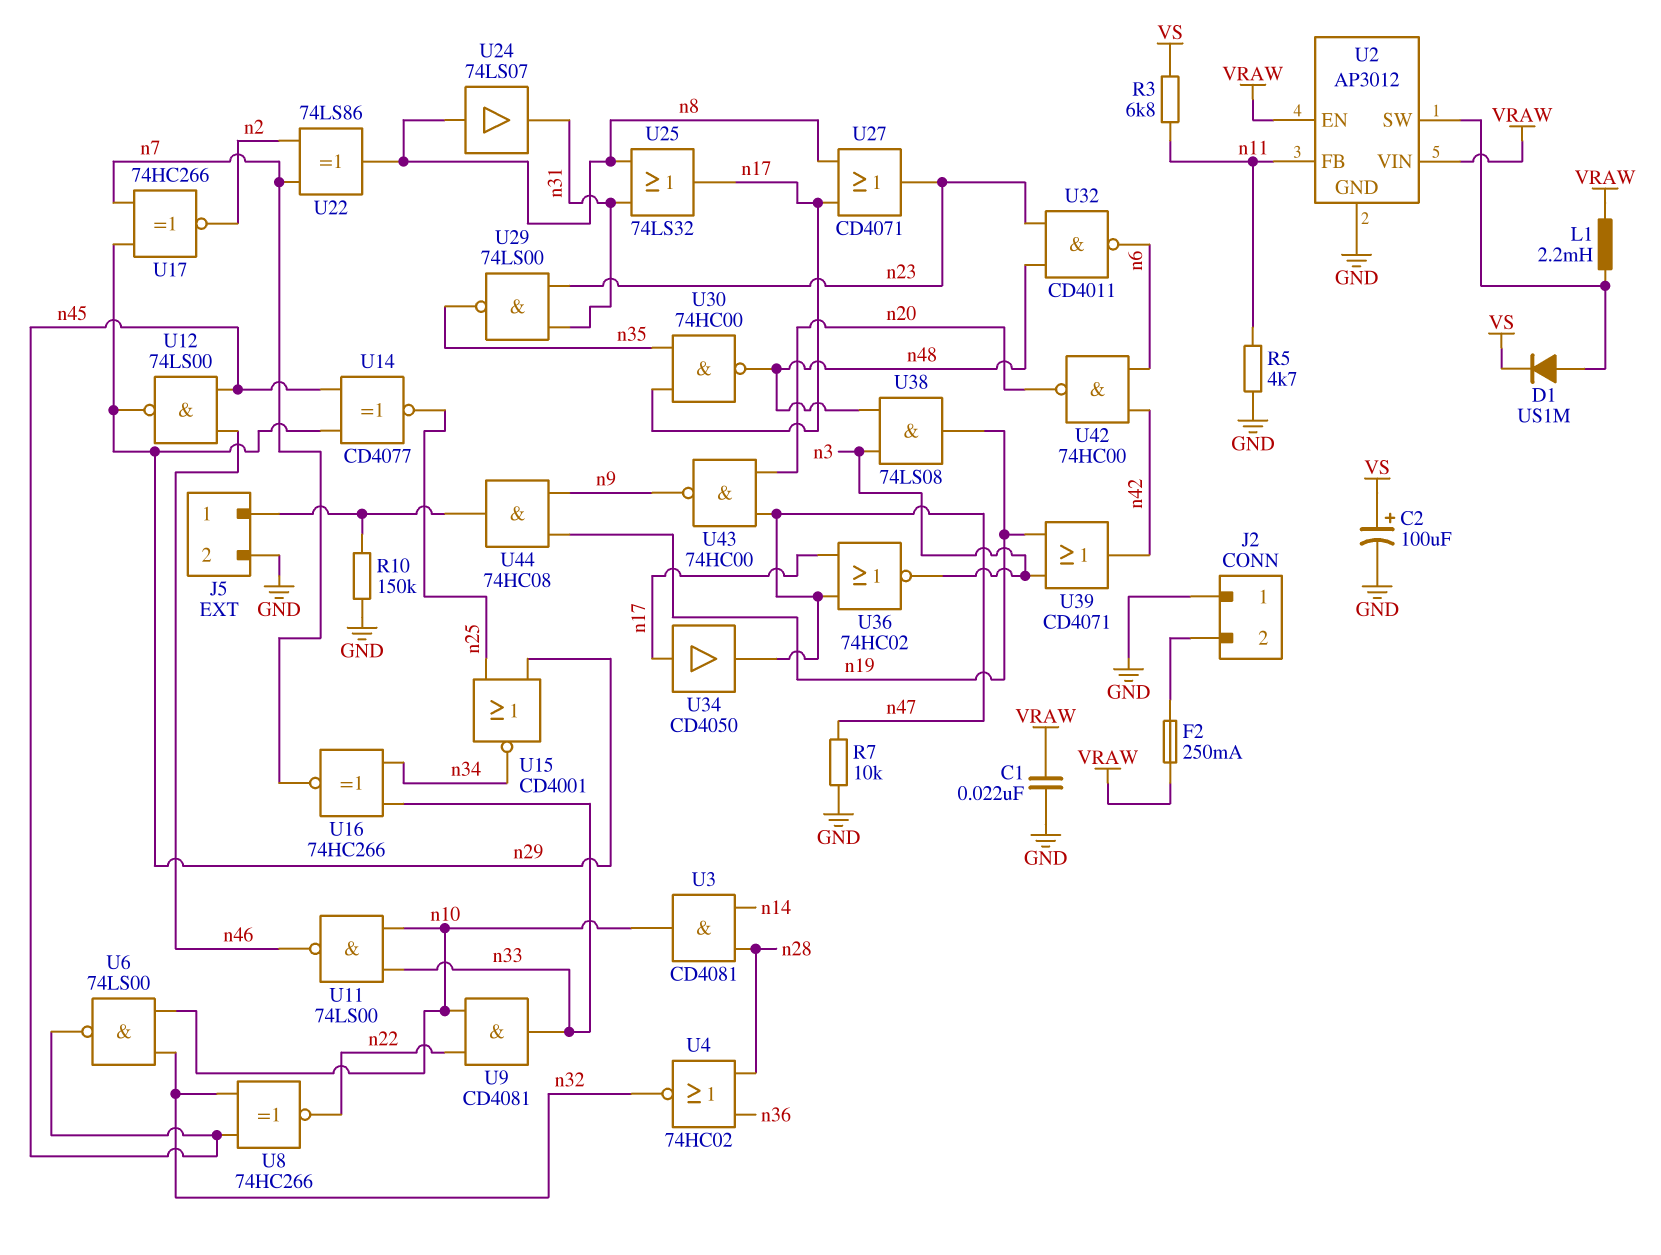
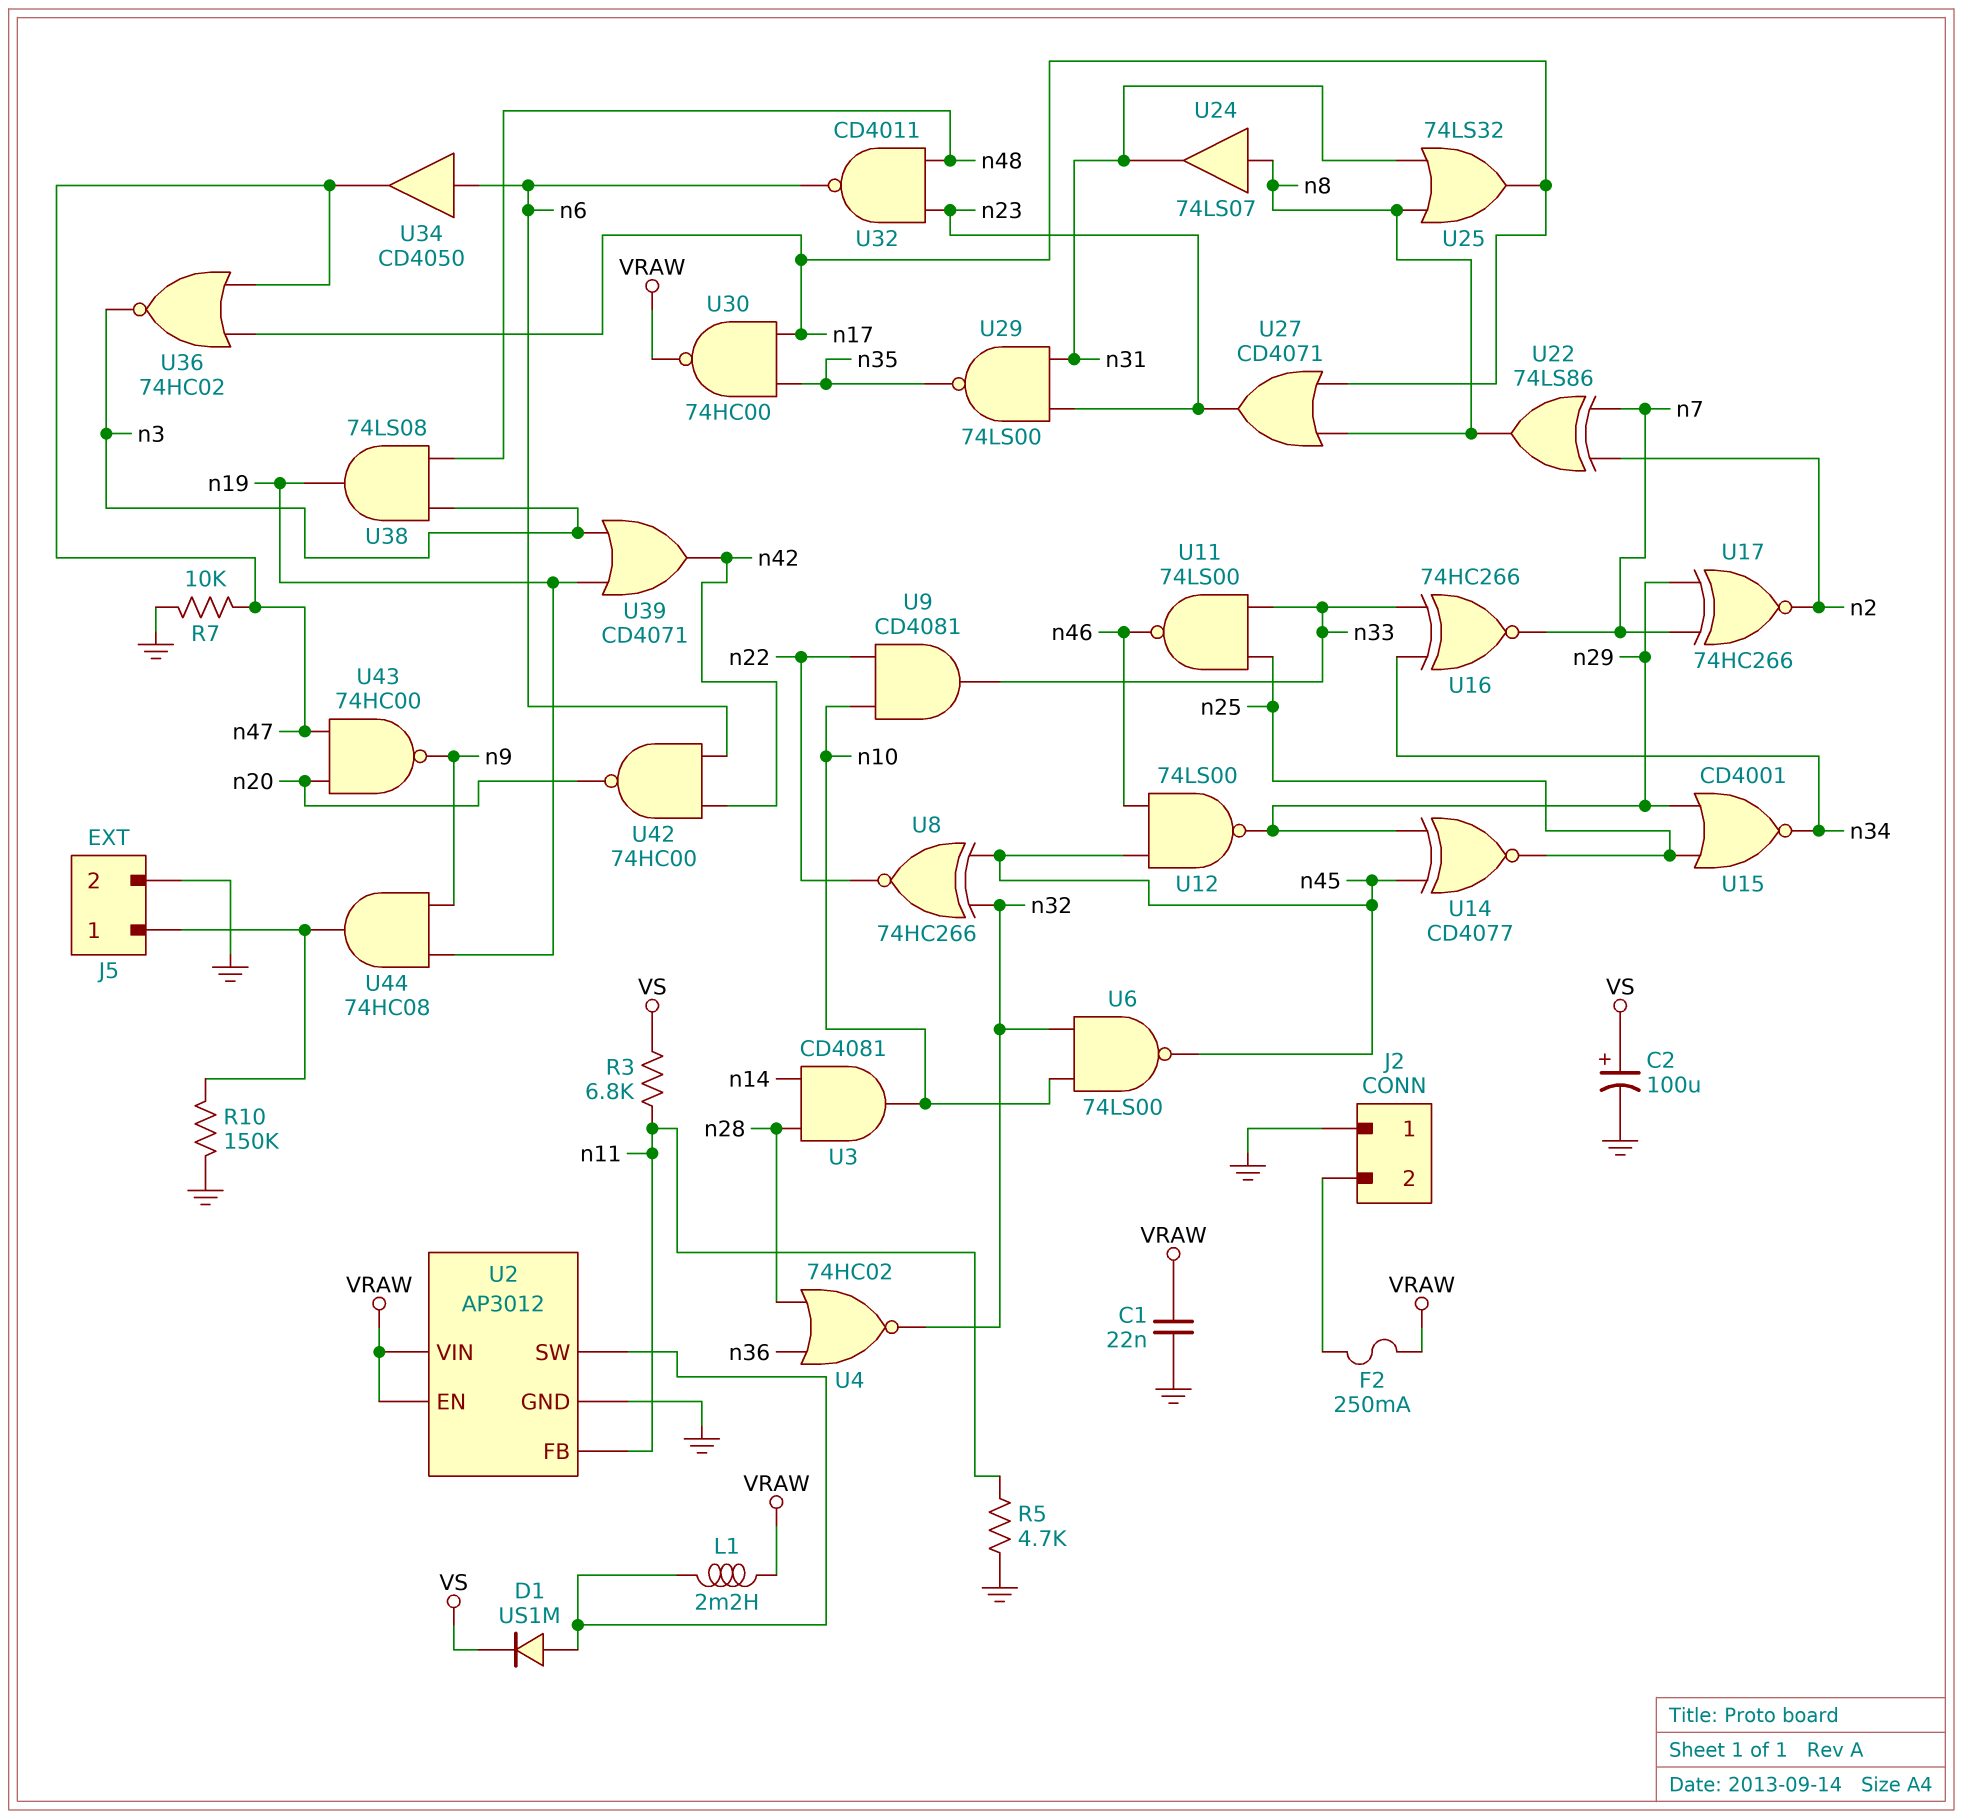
U11: NAND 74LS00 (in n10, in n33, out n46) -> NAND 74LS00 (in n25, in n33, out n46)
U30: NAND 74HC00 (in n17, in n35, out n48) -> NAND 74HC00 (in n17, in n35, out VRAW)
U34: buffer CD4050 (in n17, out n47) -> buffer CD4050 (in n6, out n47)

